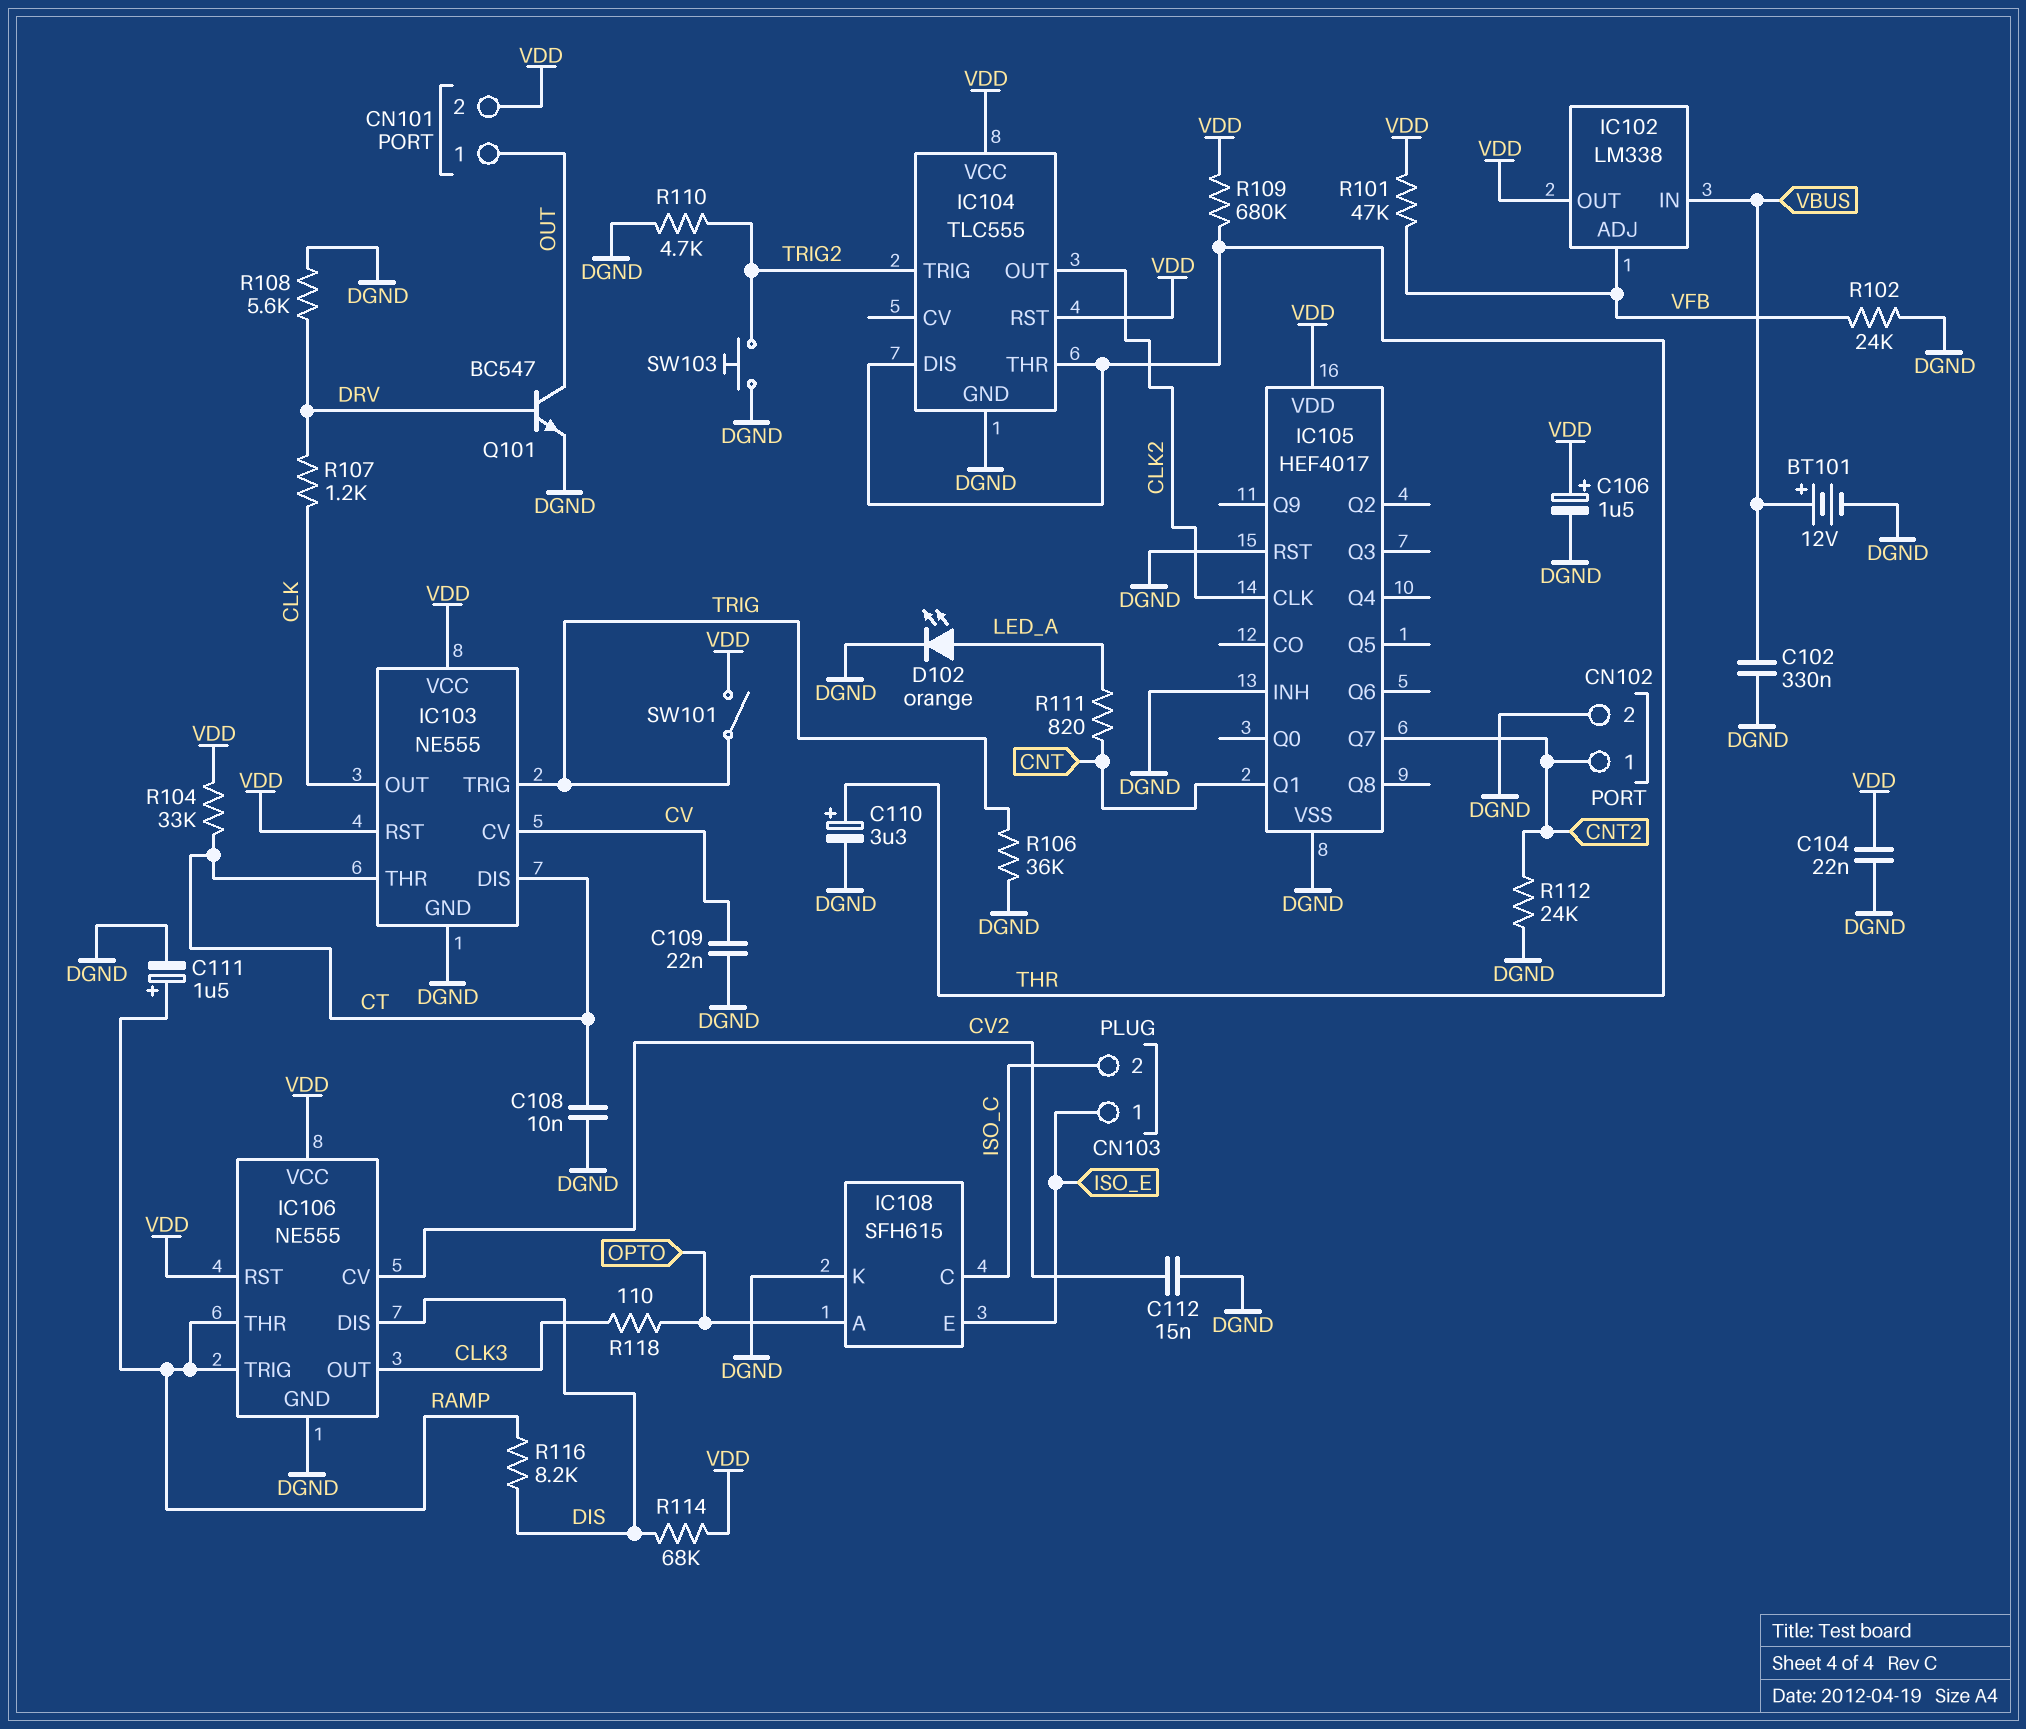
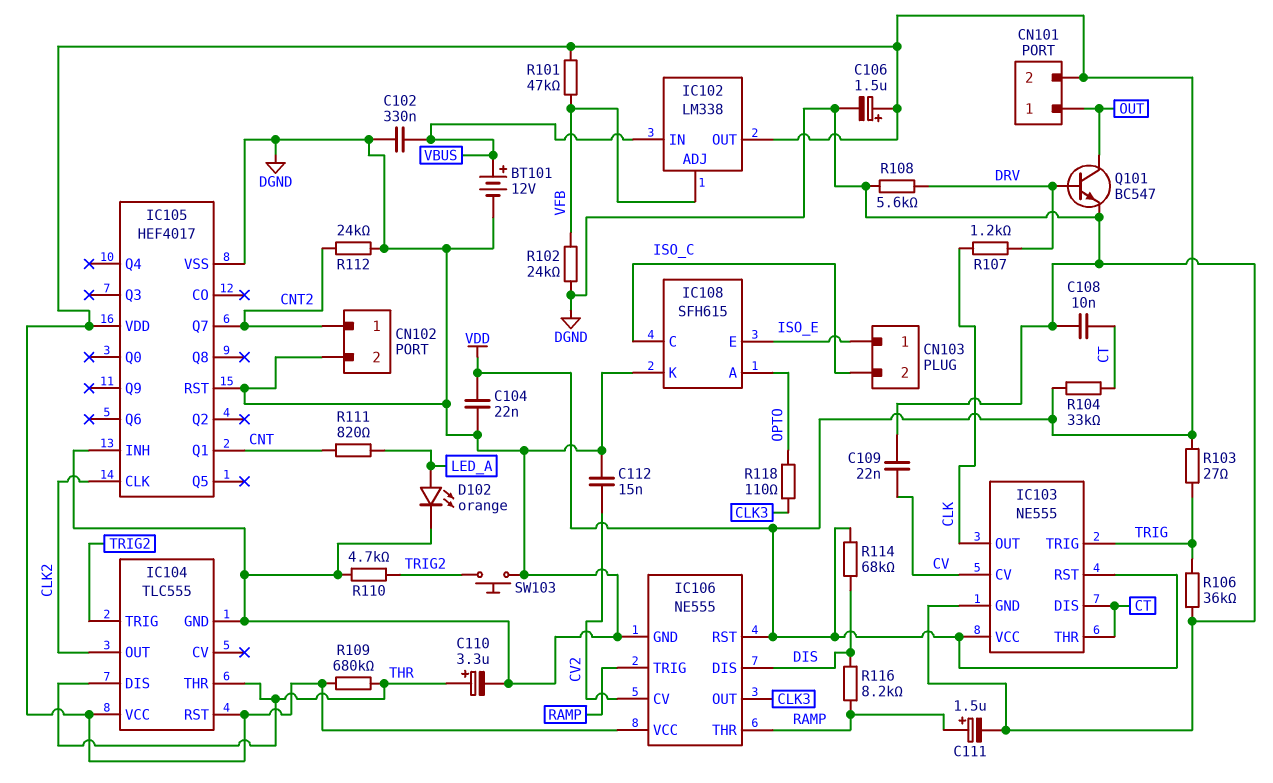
R103: none -> 27 (TRIG, VDD)
SW101: switch (TRIG, VDD) -> none

